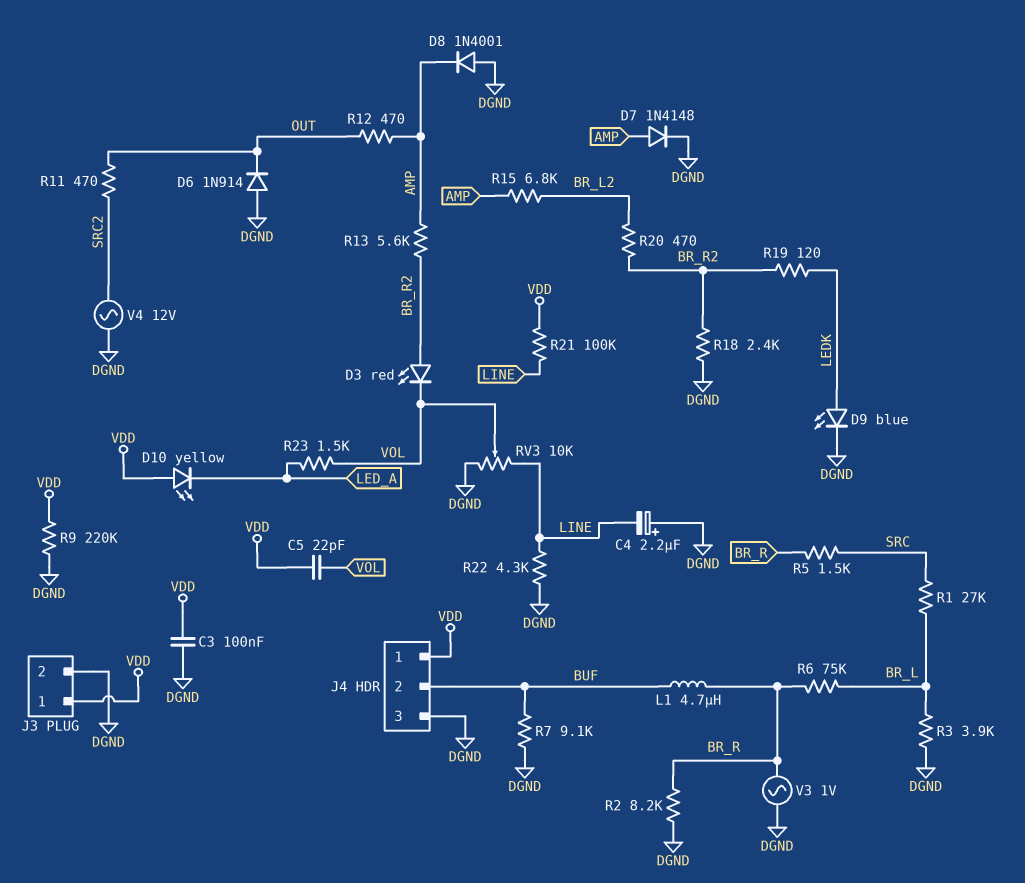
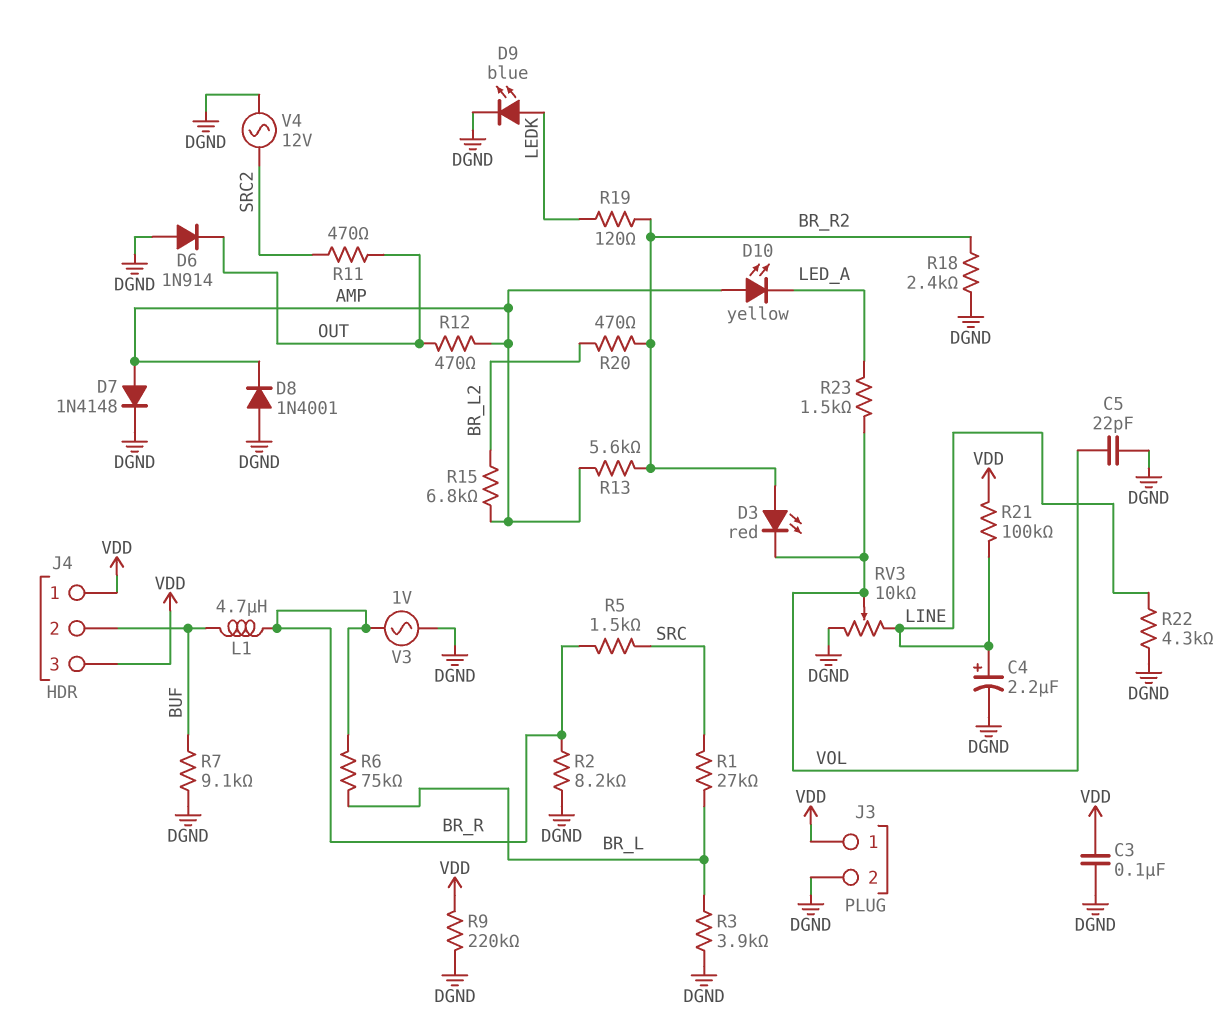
C4: 2.2uF (plus DGND, minus LINE) -> 2.2uF (plus LINE, minus DGND)
C5: 22pF (VDD, VOL) -> 22pF (DGND, VOL)
D10: LED yellow (A VDD, K LED_A) -> LED yellow (A AMP, K LED_A)
J4 pin 3: DGND -> VDD

